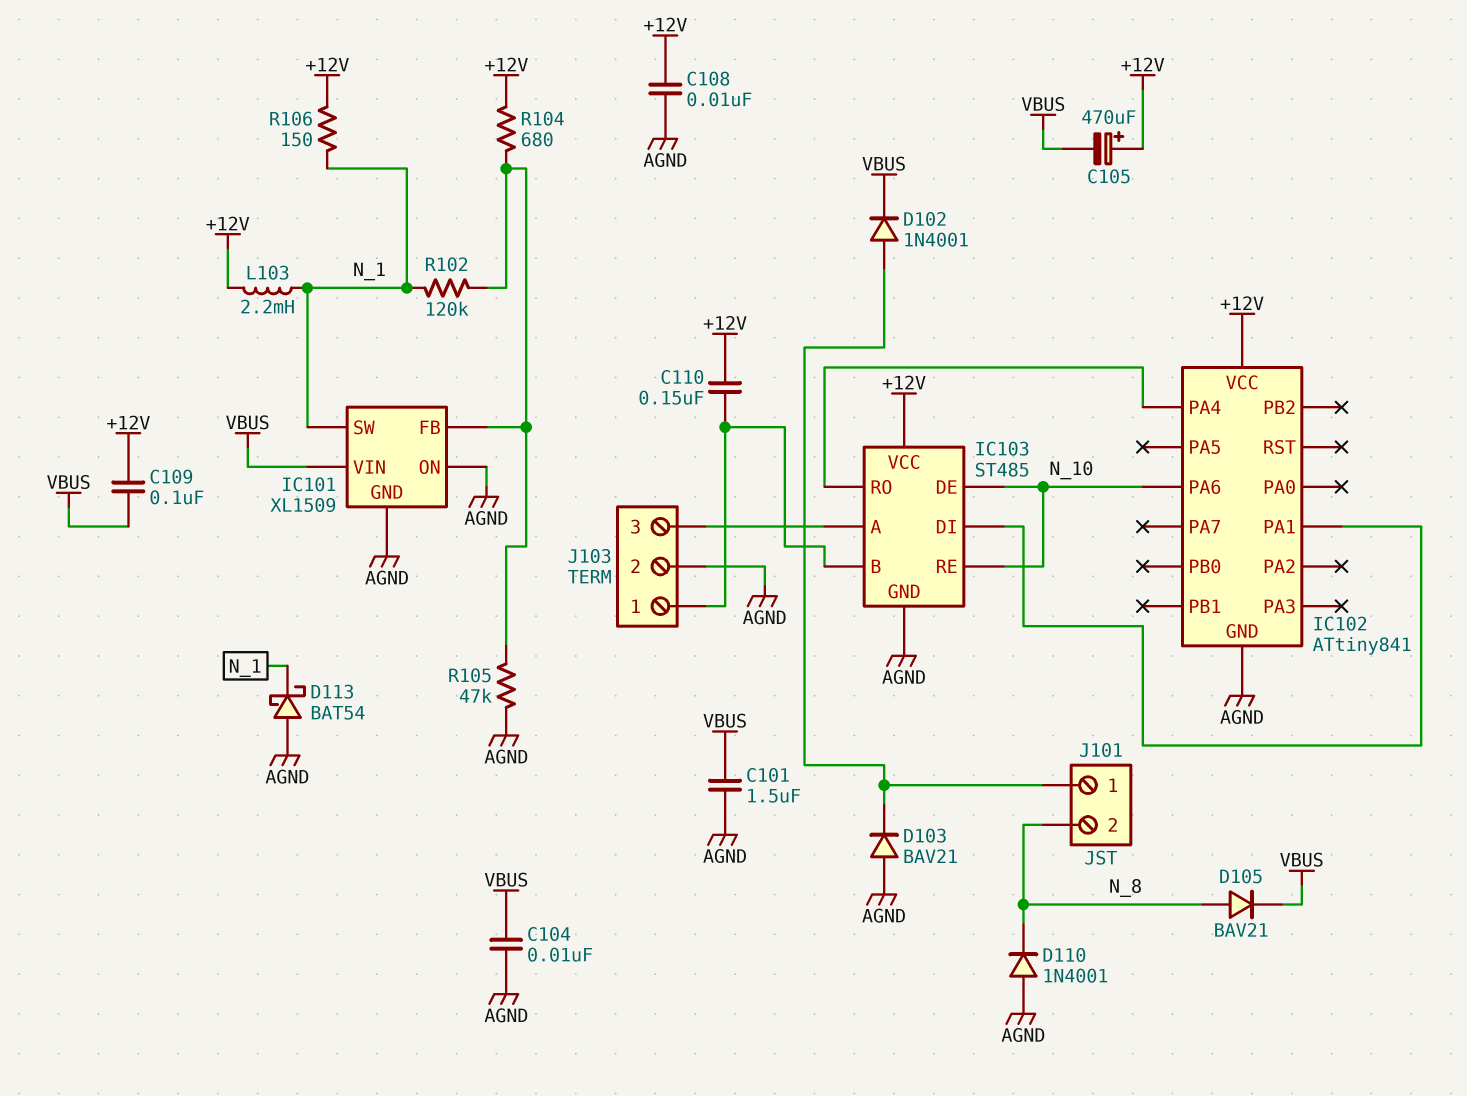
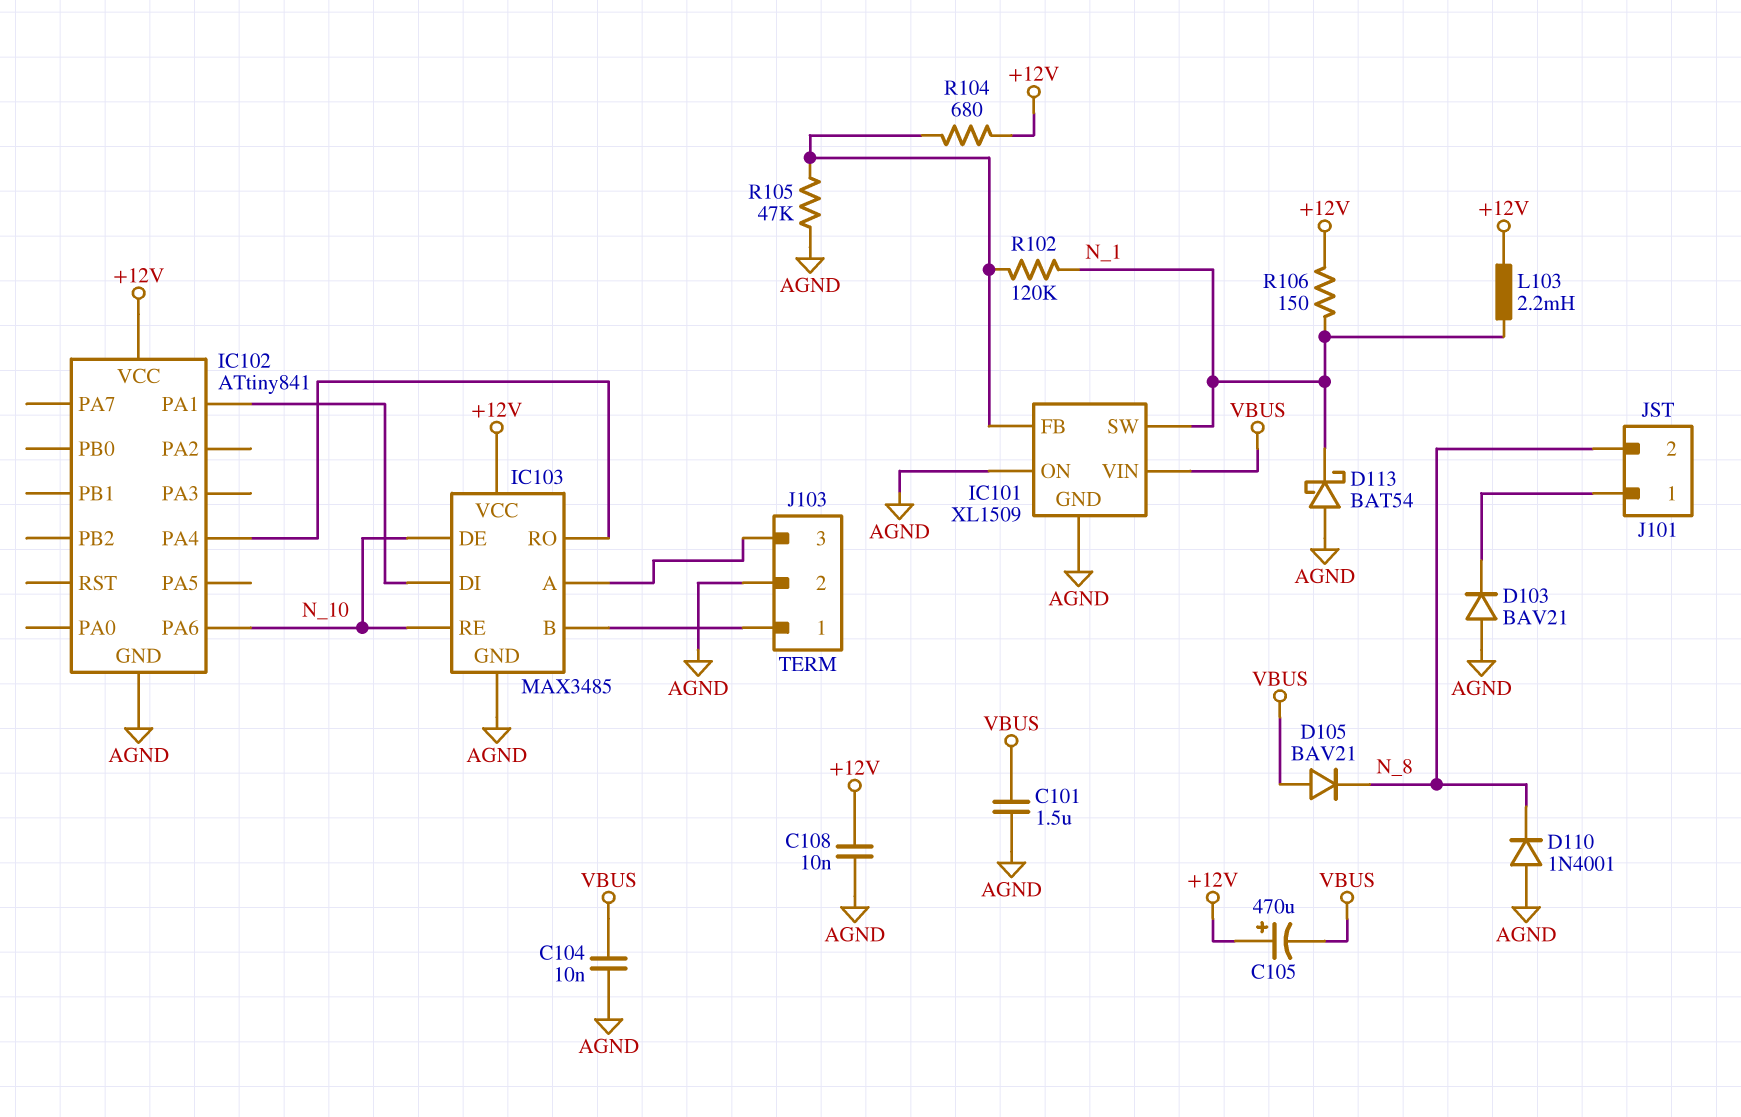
C109: 100nF (+12V, VBUS) -> none
C110: 150nF (+12V, IC103/B) -> none
D102: diode 1N4001 (A J101/1, K VBUS) -> none
D105: diode BAV21 (A N_8, K VBUS) -> diode BAV21 (A VBUS, K N_8)
IC103: ST485 -> MAX3485

